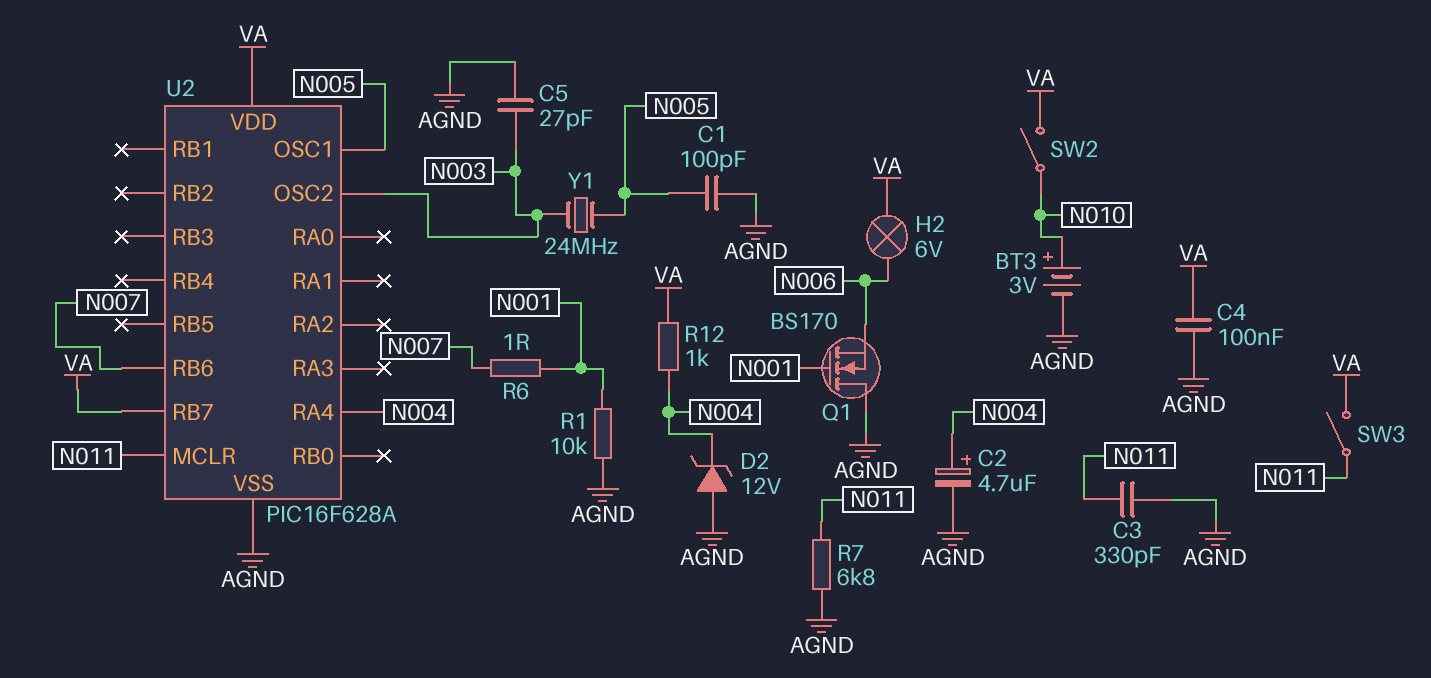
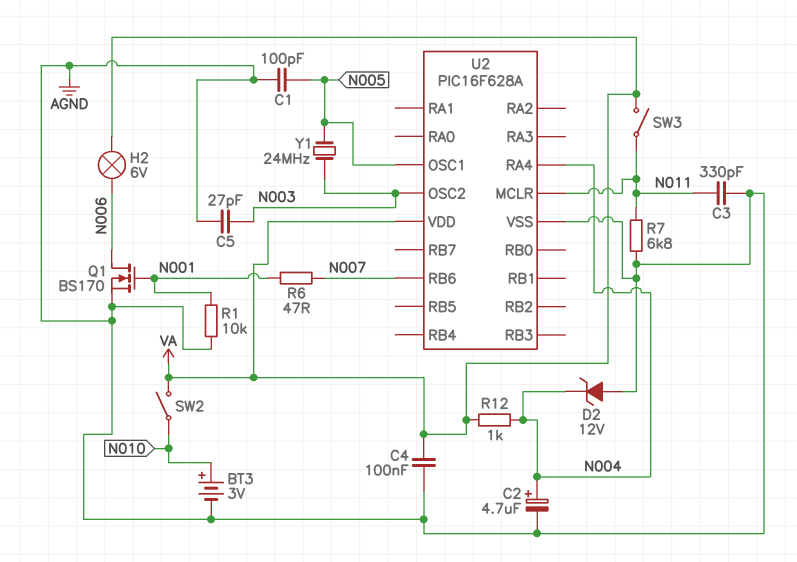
Q1: NMOS BS170 (G N001, D AGND, S N006) -> NMOS BS170 (G N001, D N006, S AGND)
R6: 1 (N001, N007) -> 47 (N001, N007)
U2 pin RB7: VA -> none

